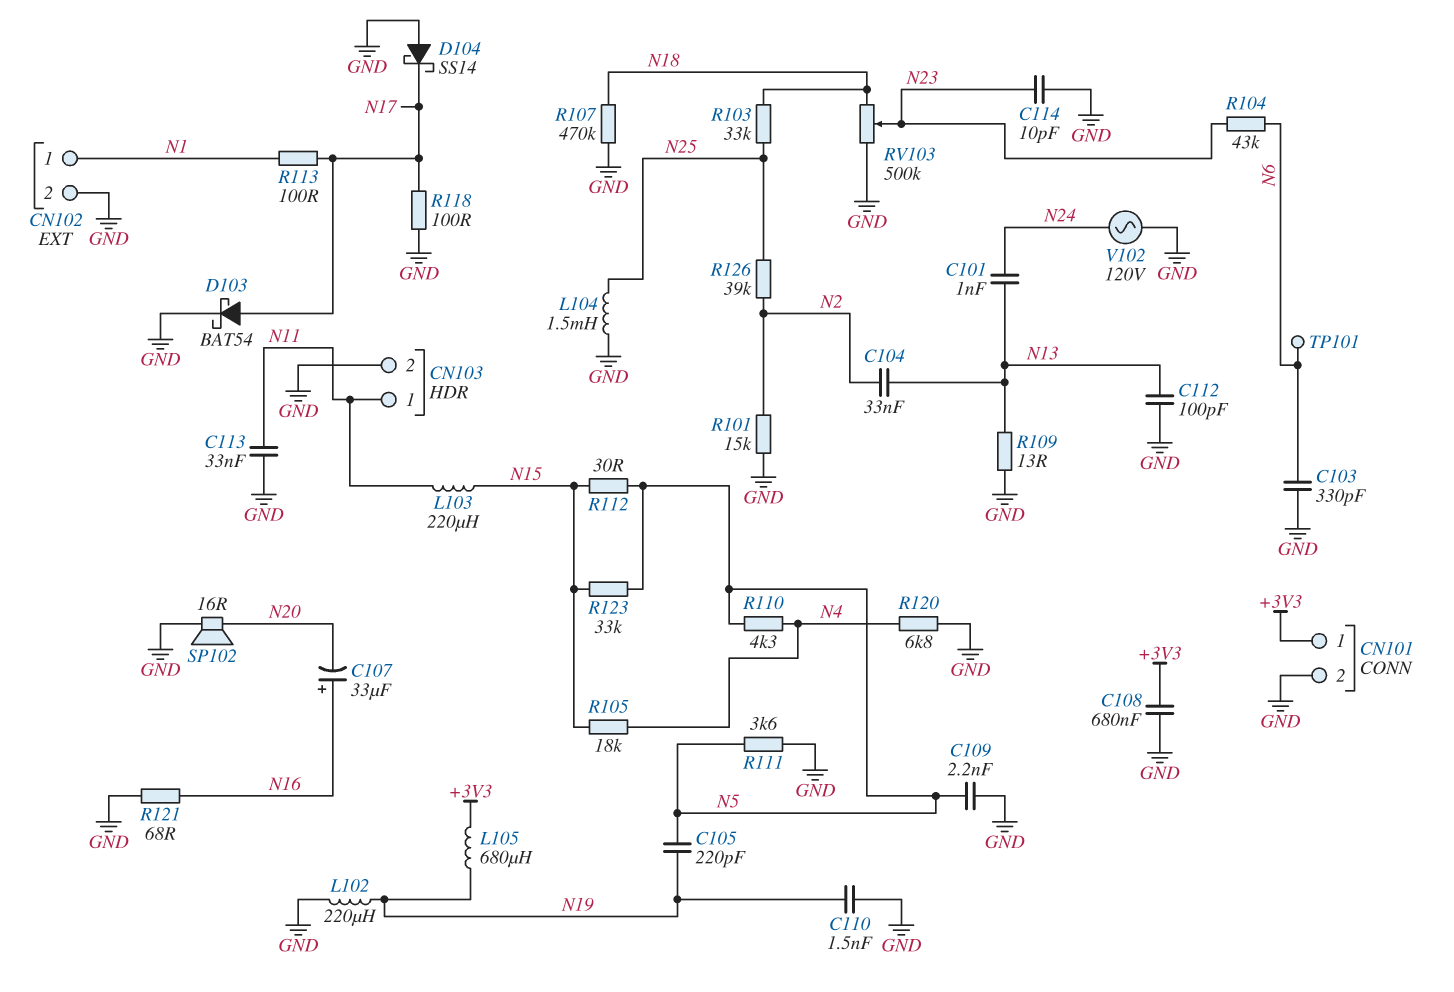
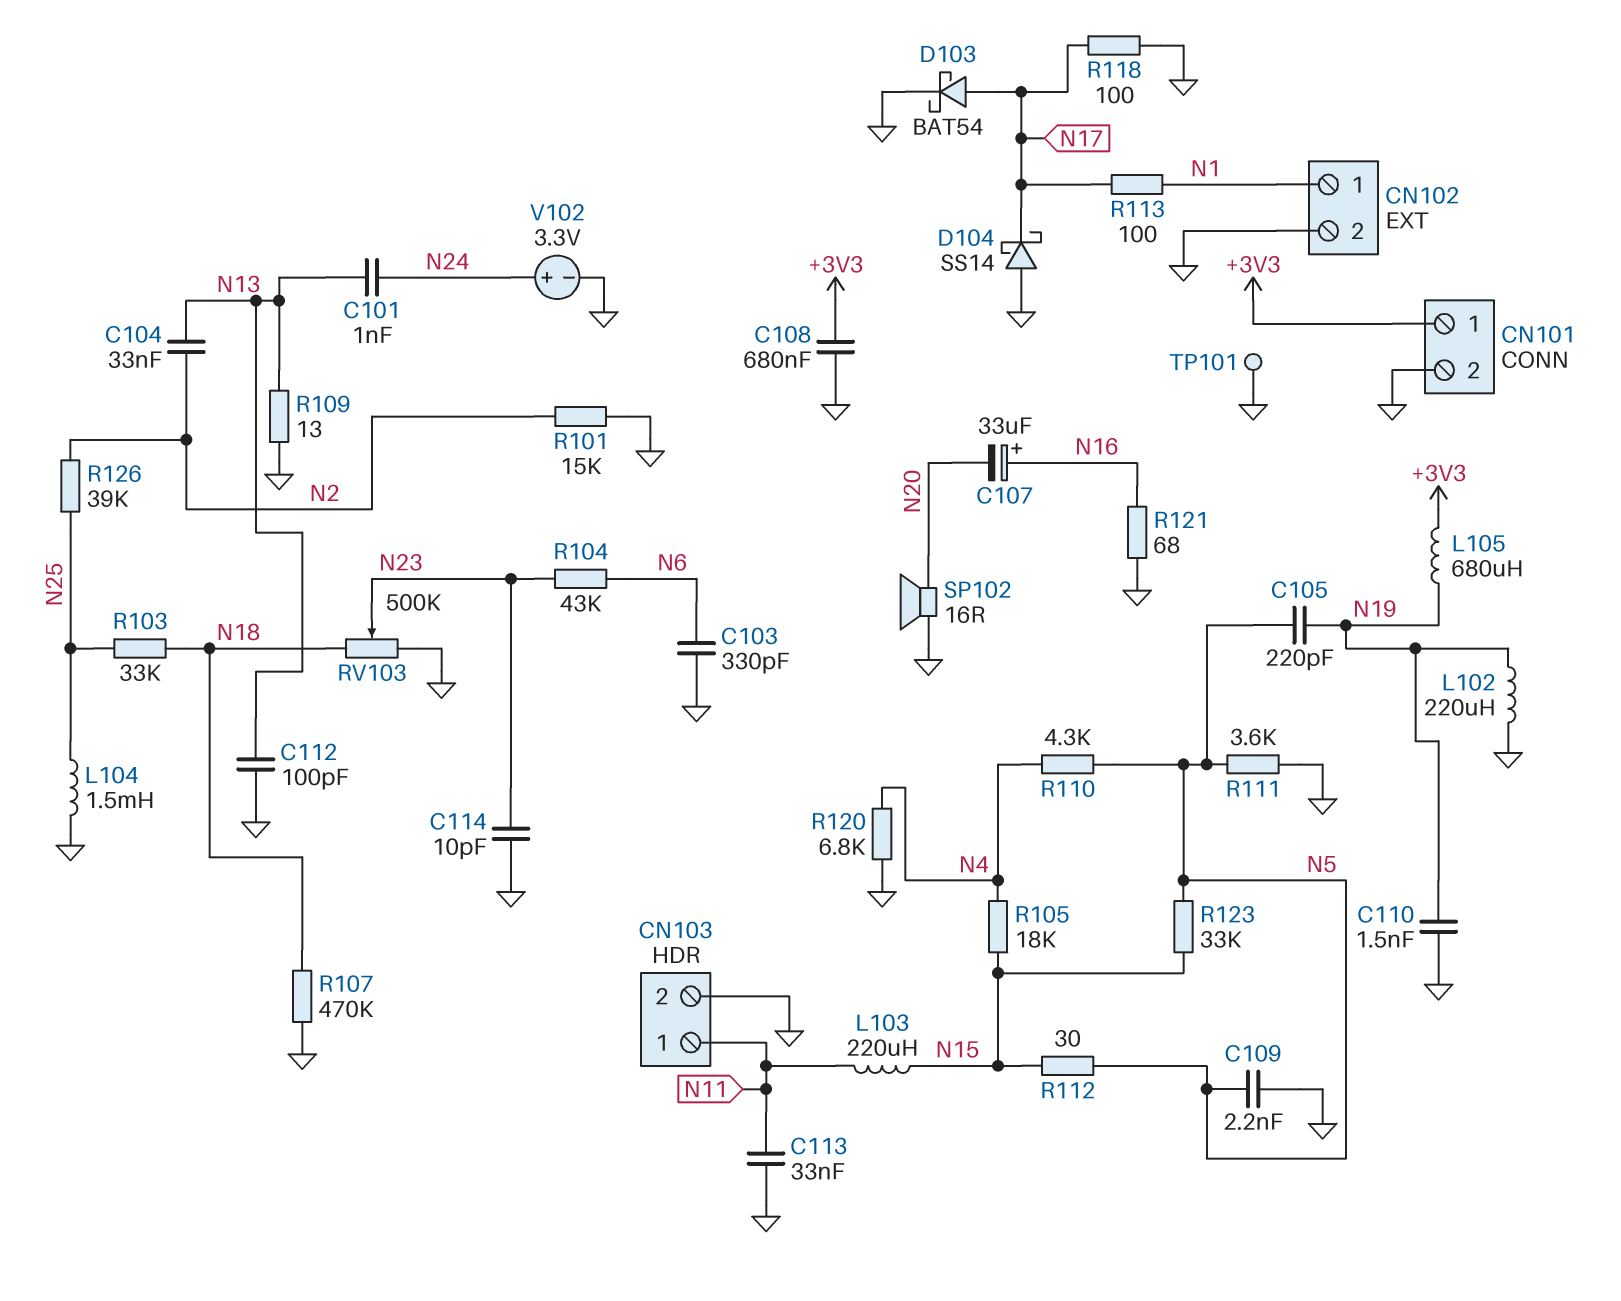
TP101: test point (N6) -> test point (GND)
V102: AC 120V (GND, N24) -> 3.3V (plus N24, minus GND)

